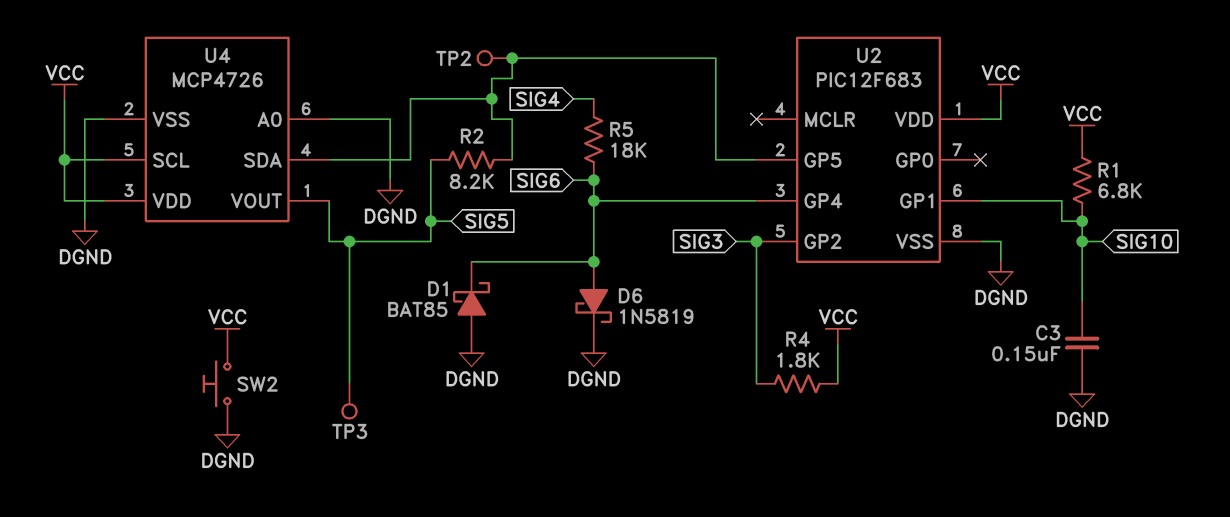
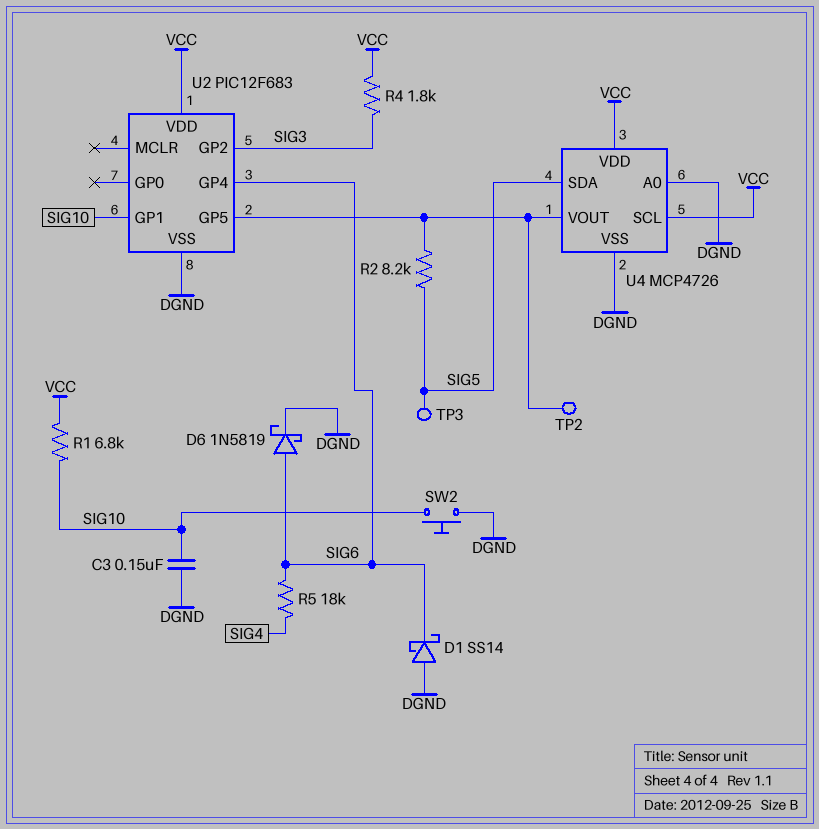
D1: schottky BAT85 (A DGND, K SIG6) -> schottky SS14 (A DGND, K SIG6)
SW2: button (DGND, VCC) -> button (DGND, SIG10)
U4 pin SDA: U2/GP5 -> SIG5
U4 pin VOUT: SIG5 -> U2/GP5

